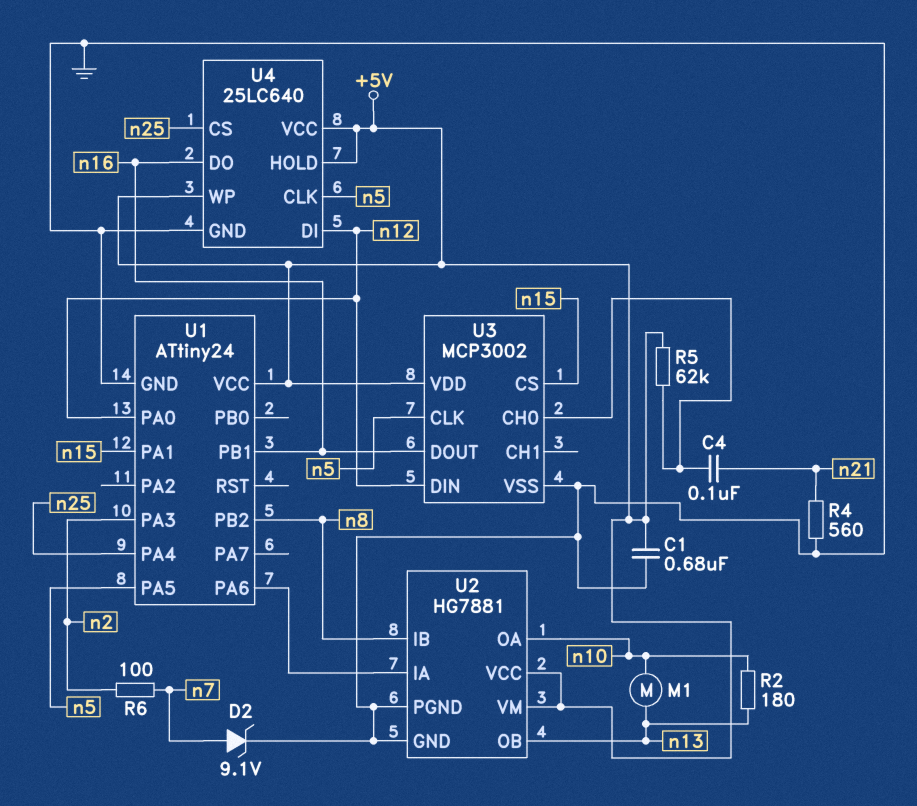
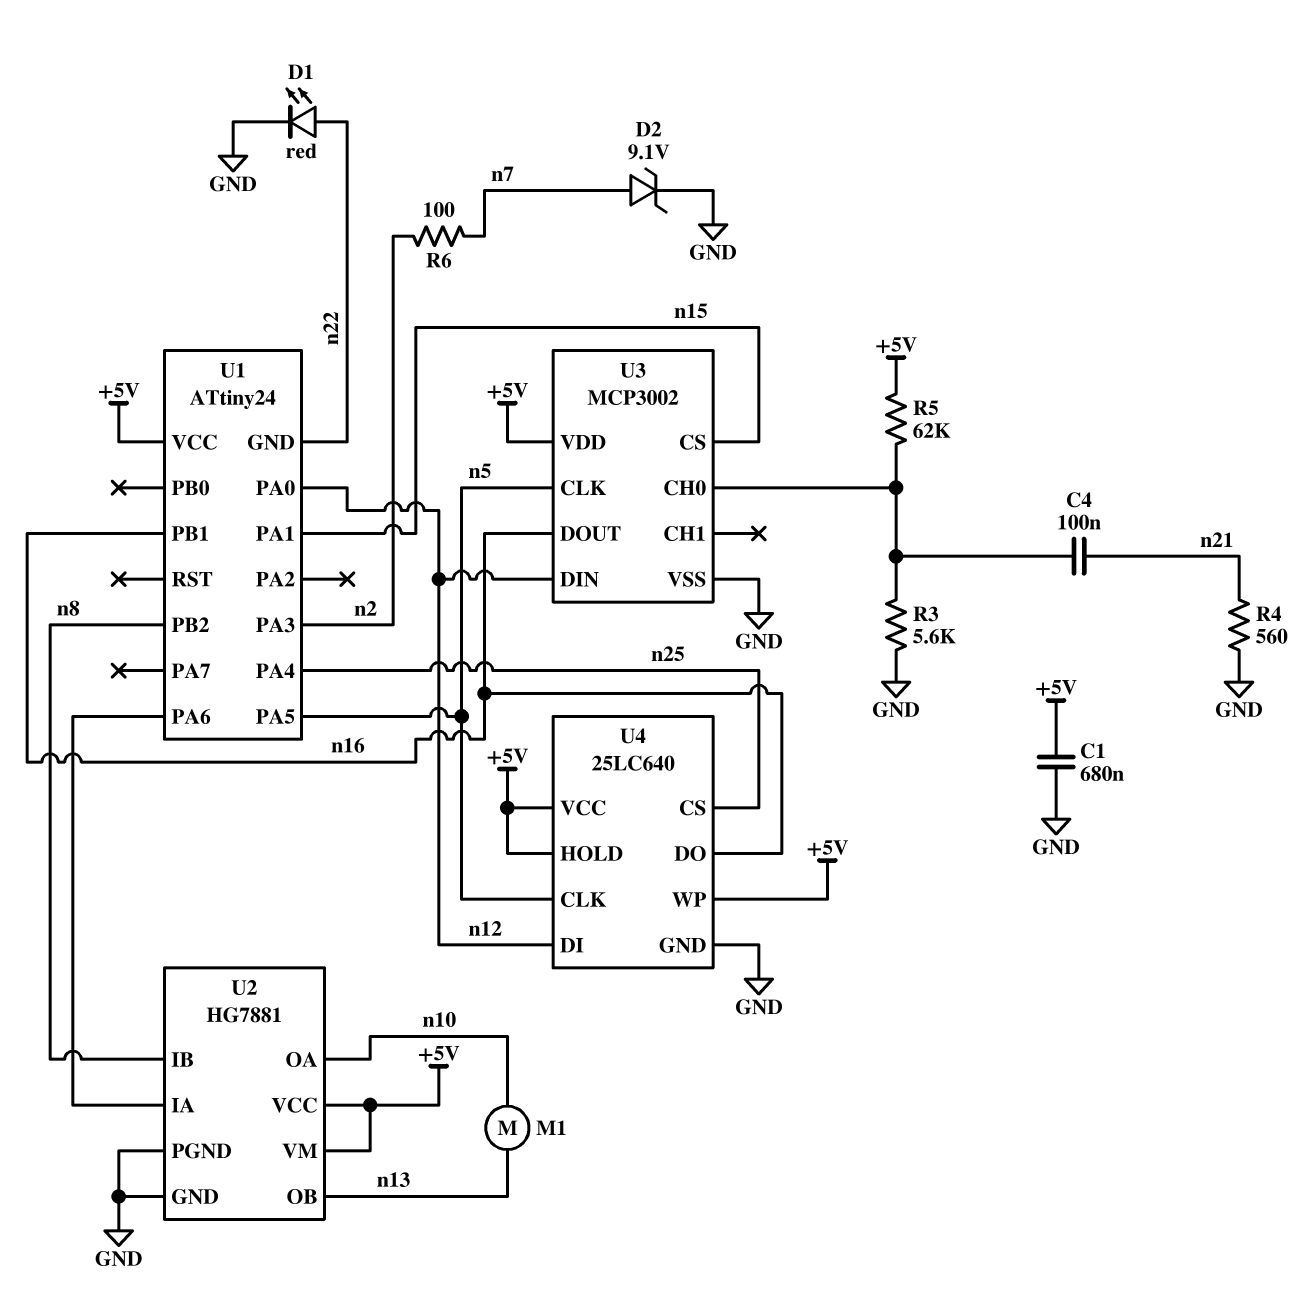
D1: none -> LED red (A n22, K GND)
R2: 180 (n10, n13) -> none
R3: none -> 5.6k (GND, U3/CH0)
U1 pin GND: GND -> n22

